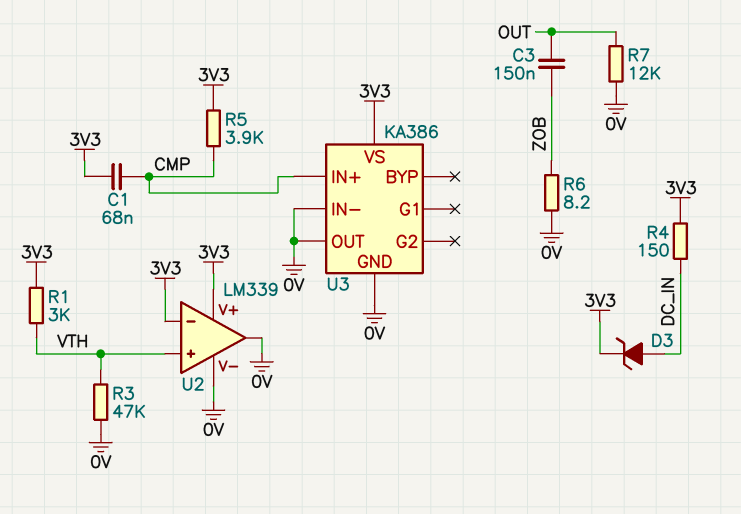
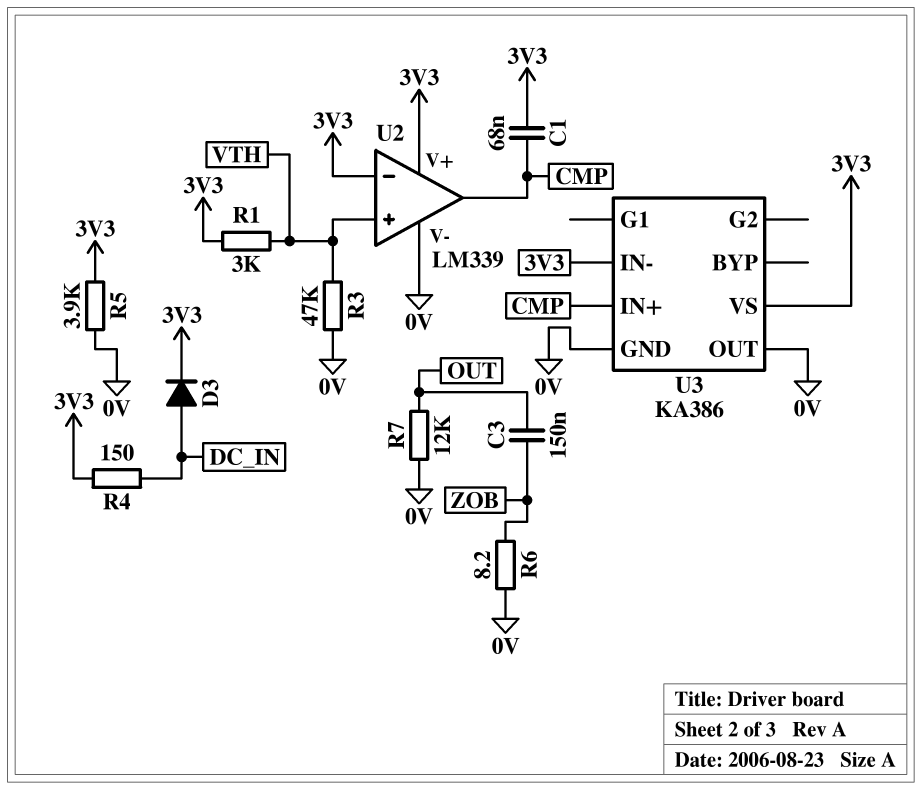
D3: zener (A DC_IN, K 3V3) -> diode (A DC_IN, K 3V3)
R5: 3.9k (3V3, CMP) -> 3.9k (0V, 3V3)
U2 pin out: 0V -> CMP
U3 pin IN-: 0V -> 3V3

